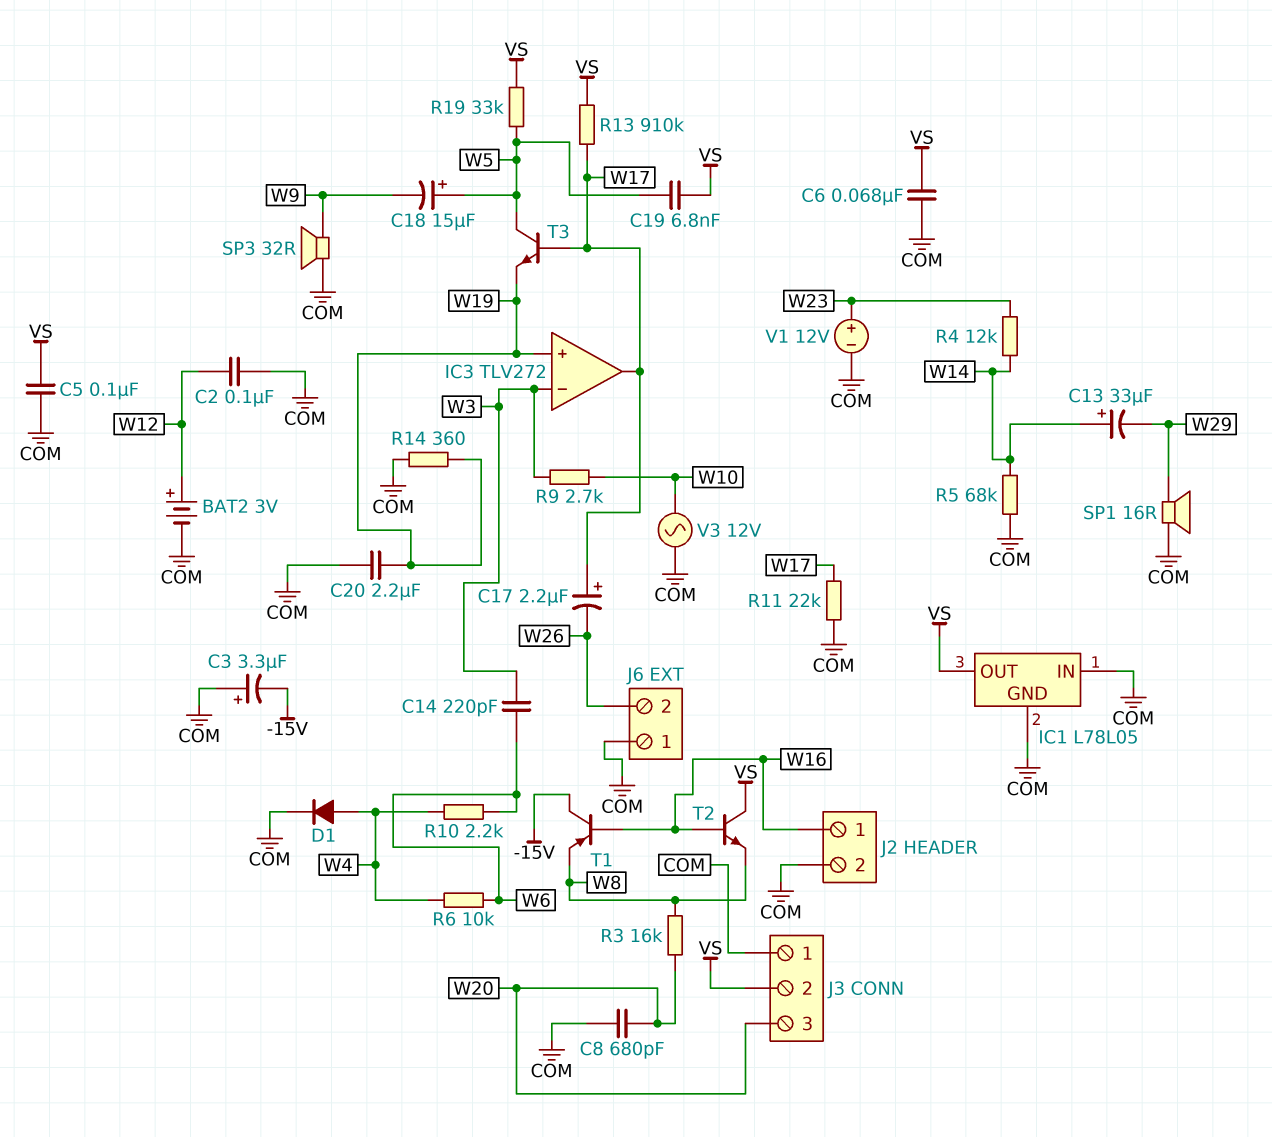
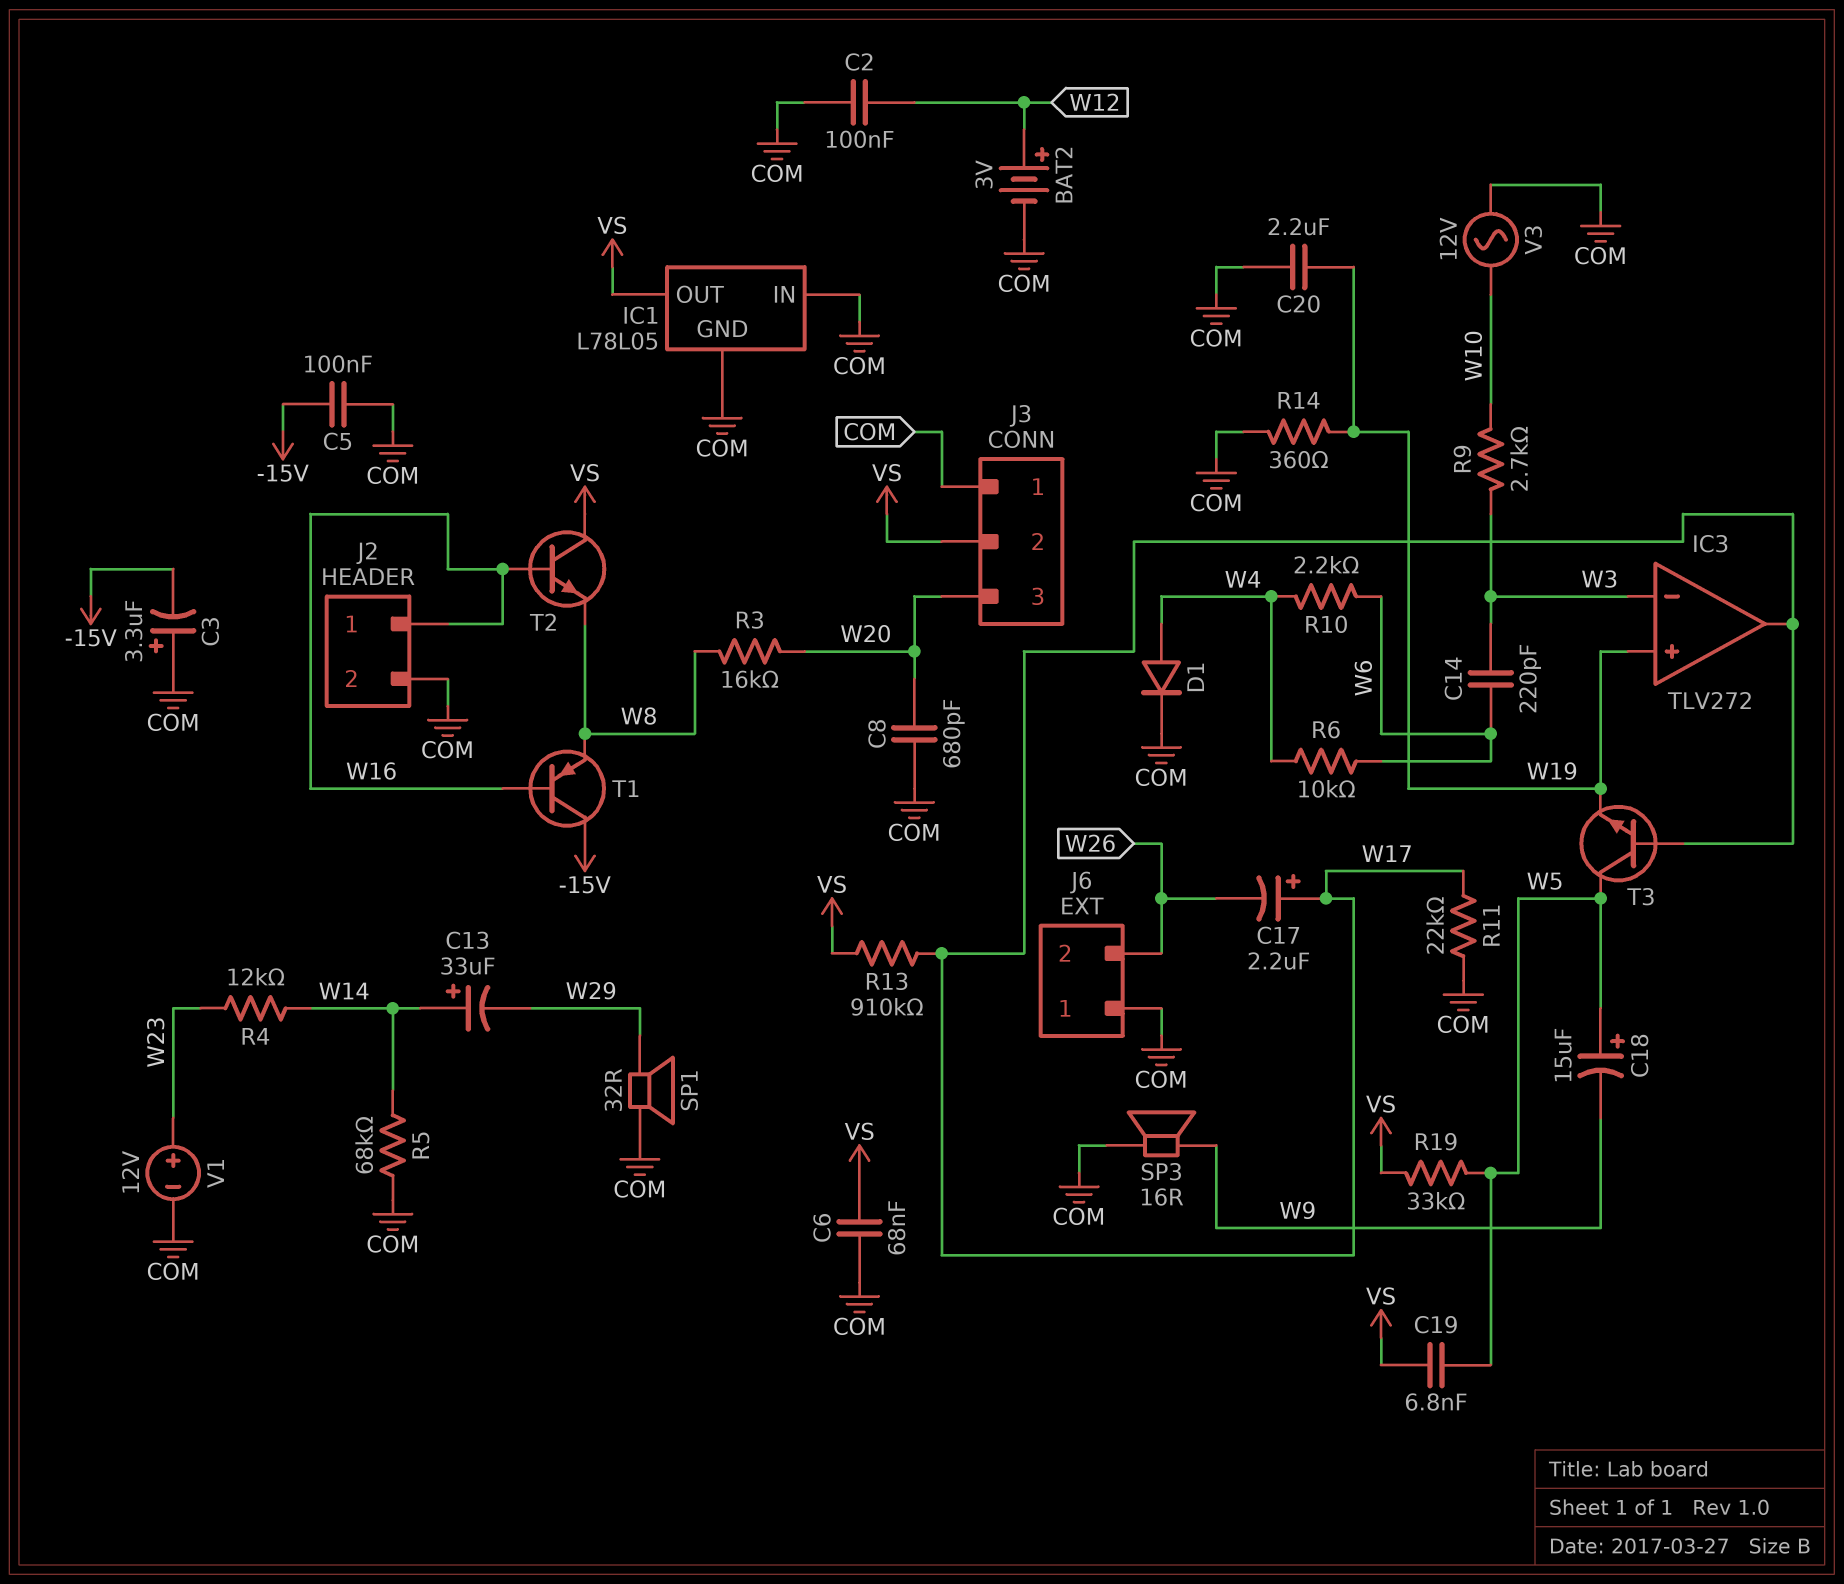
C5: 100nF (COM, VS) -> 100nF (-15V, COM)
SP1: speaker 16R (COM, W29) -> speaker 32R (COM, W29)
SP3: speaker 32R (COM, W9) -> speaker 16R (COM, W9)

